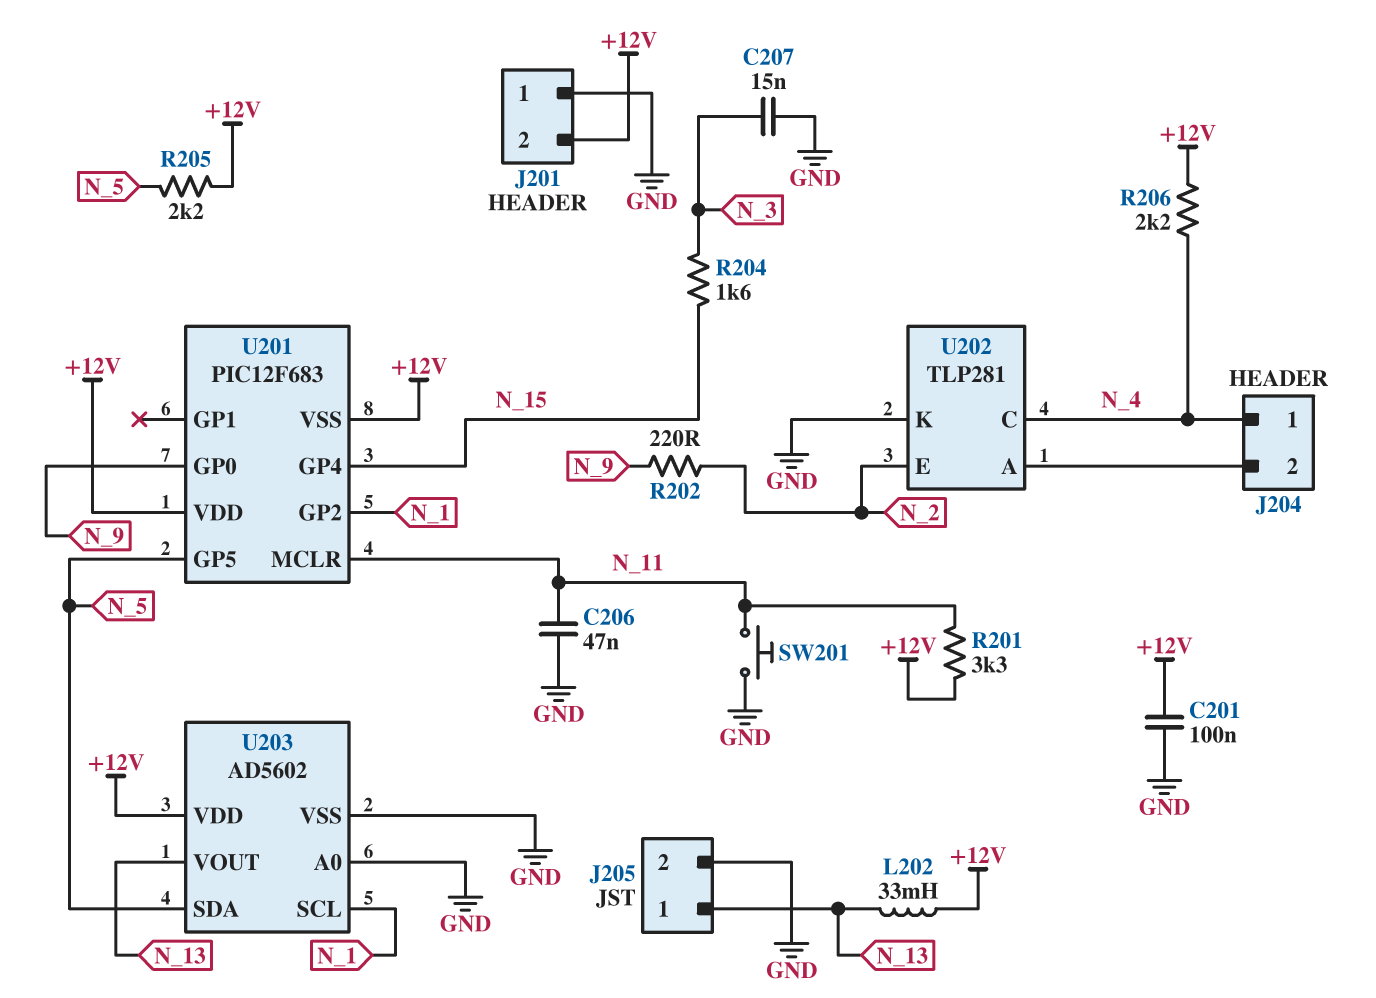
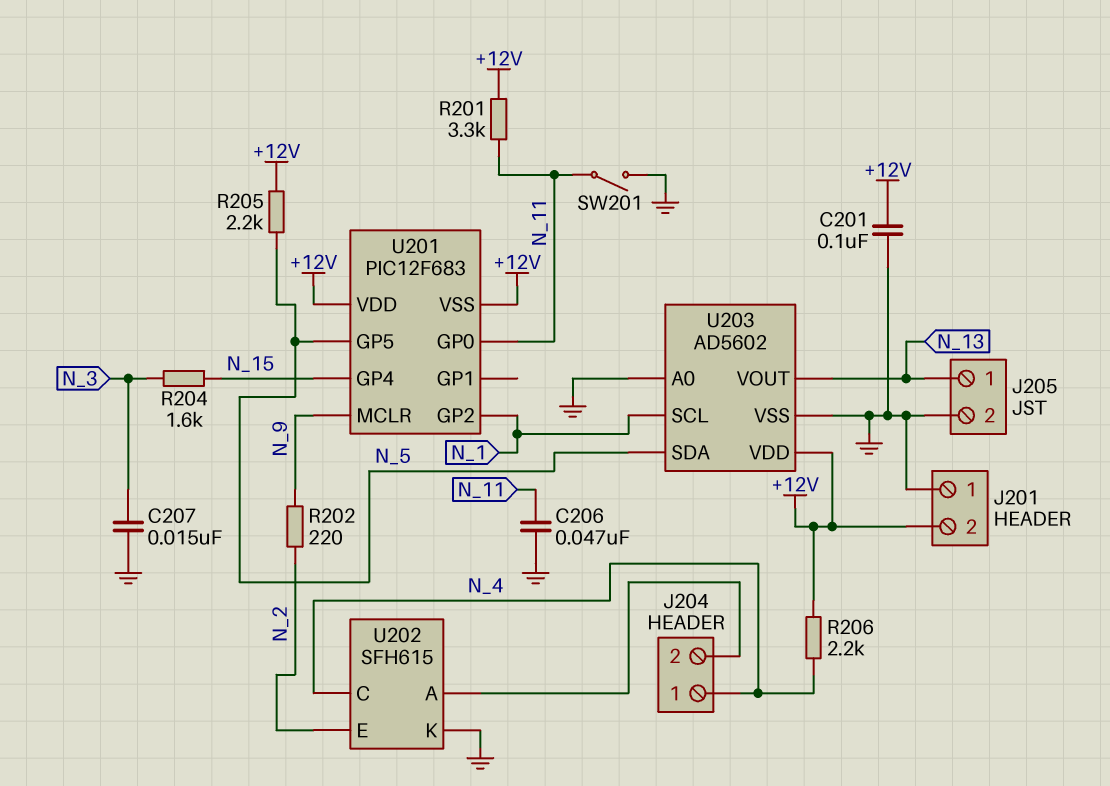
L202: 33mH (+12V, N_13) -> none
SW201: button (GND, N_11) -> switch (GND, N_11)
U201 pin GP0: N_9 -> N_11
U201 pin MCLR: N_11 -> N_9
U202: TLP281 -> SFH615

